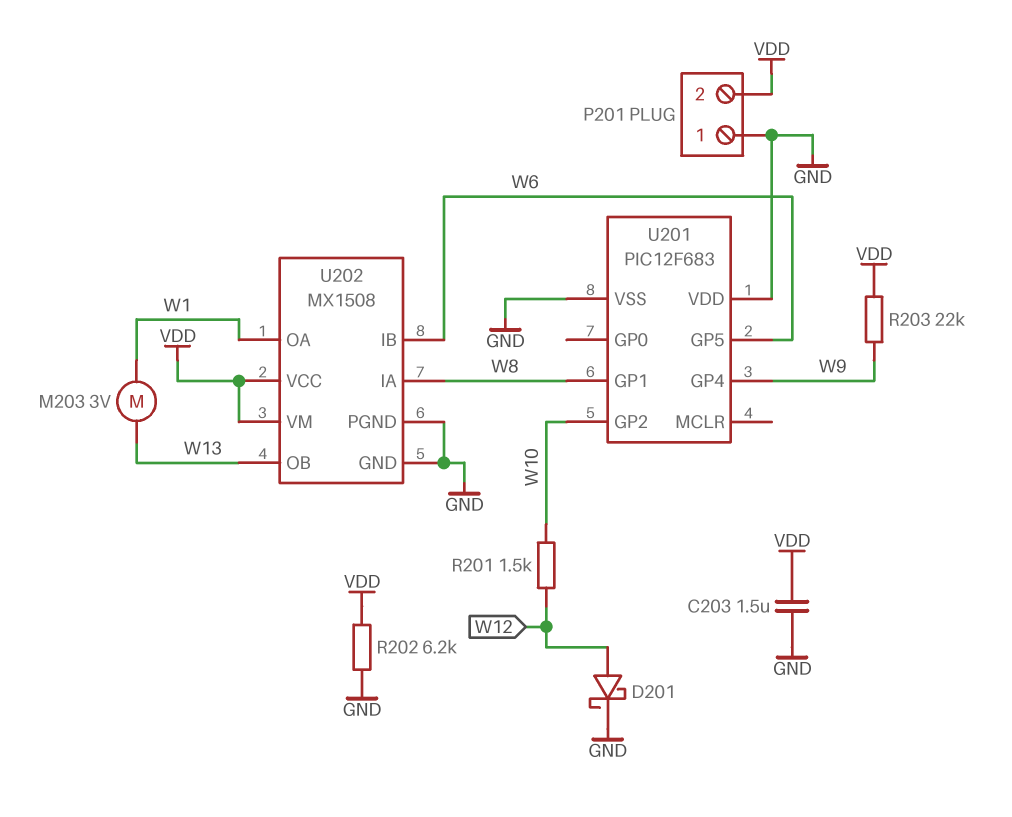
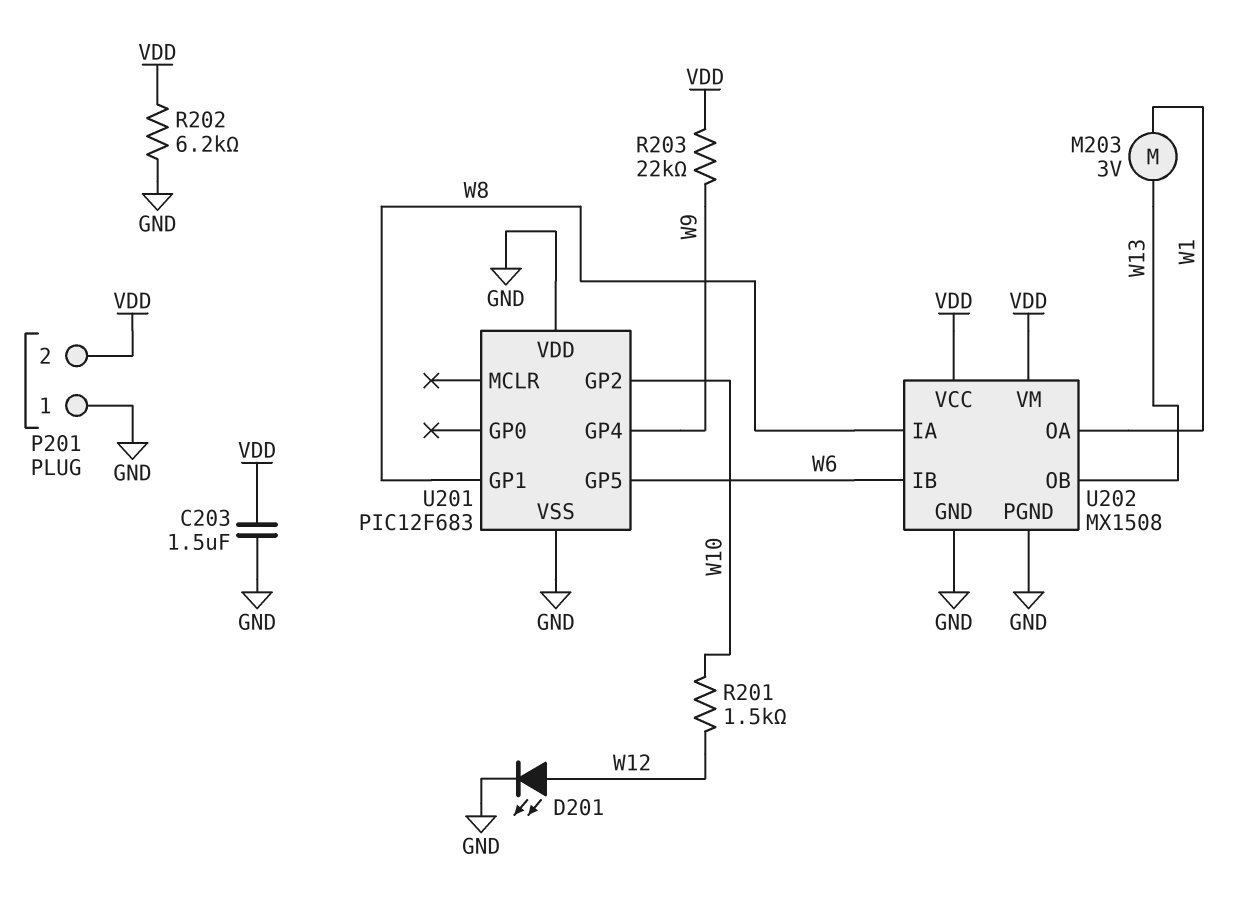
D201: schottky (A W12, K GND) -> LED (A W12, K GND)

